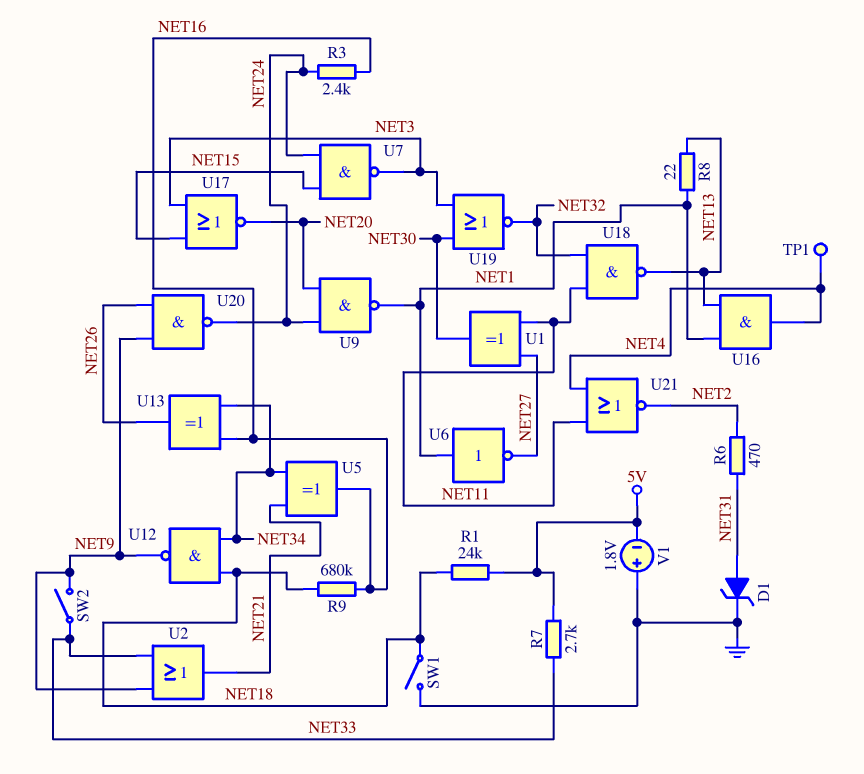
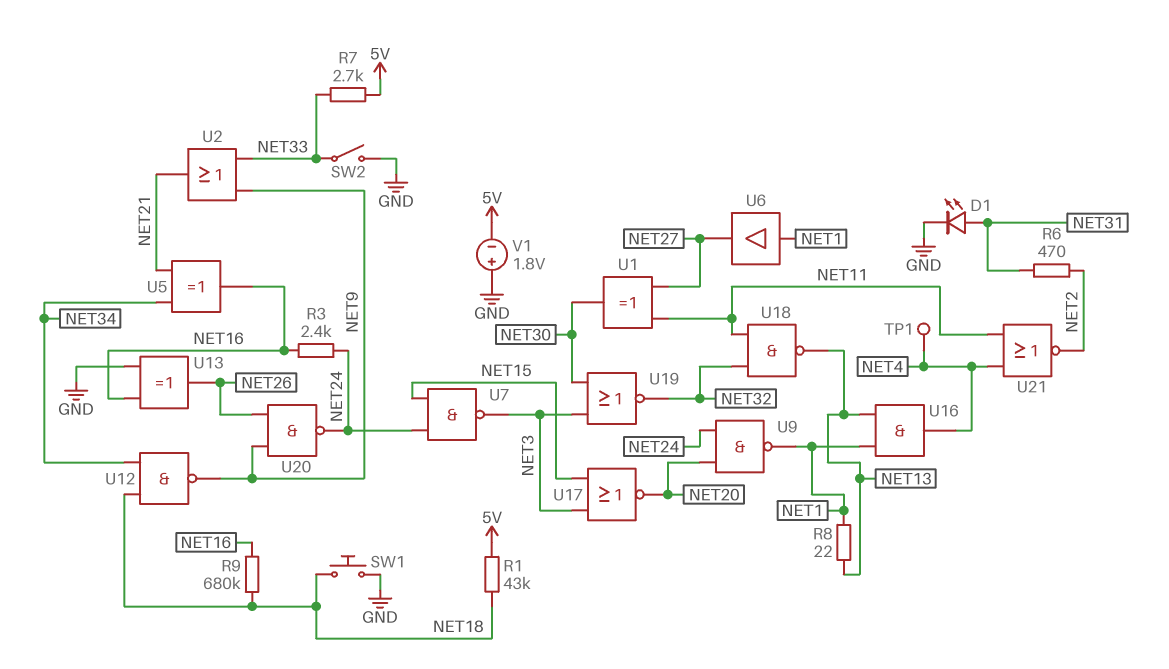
D1: zener (A NET31, K GND) -> LED (A NET31, K GND)
R1: 24k (5V, NET18) -> 43k (5V, NET18)
SW1: switch (GND, NET18) -> button (GND, NET18)
SW2: switch (NET9, NET33) -> switch (GND, NET33)
U6: NOT (in NET1, out NET27) -> buffer (in NET1, out NET27)
U13: XOR (in NET16, in NET34, out NET26) -> XOR (in GND, in NET16, out NET26)

